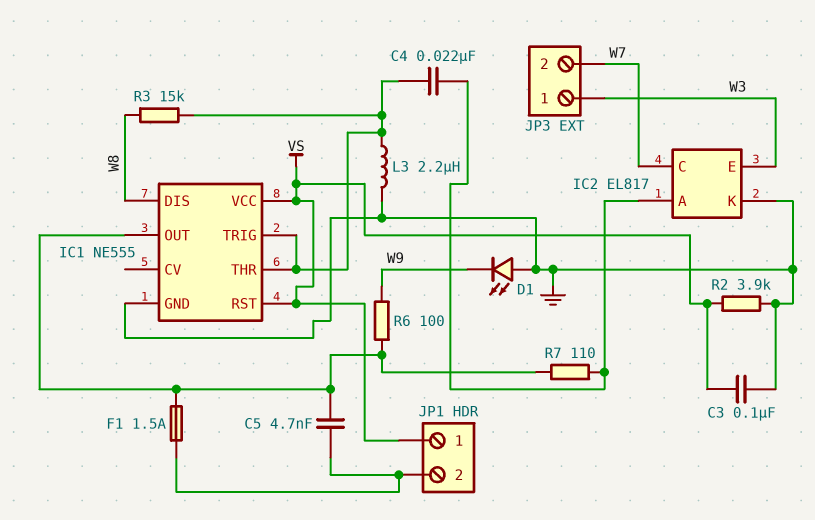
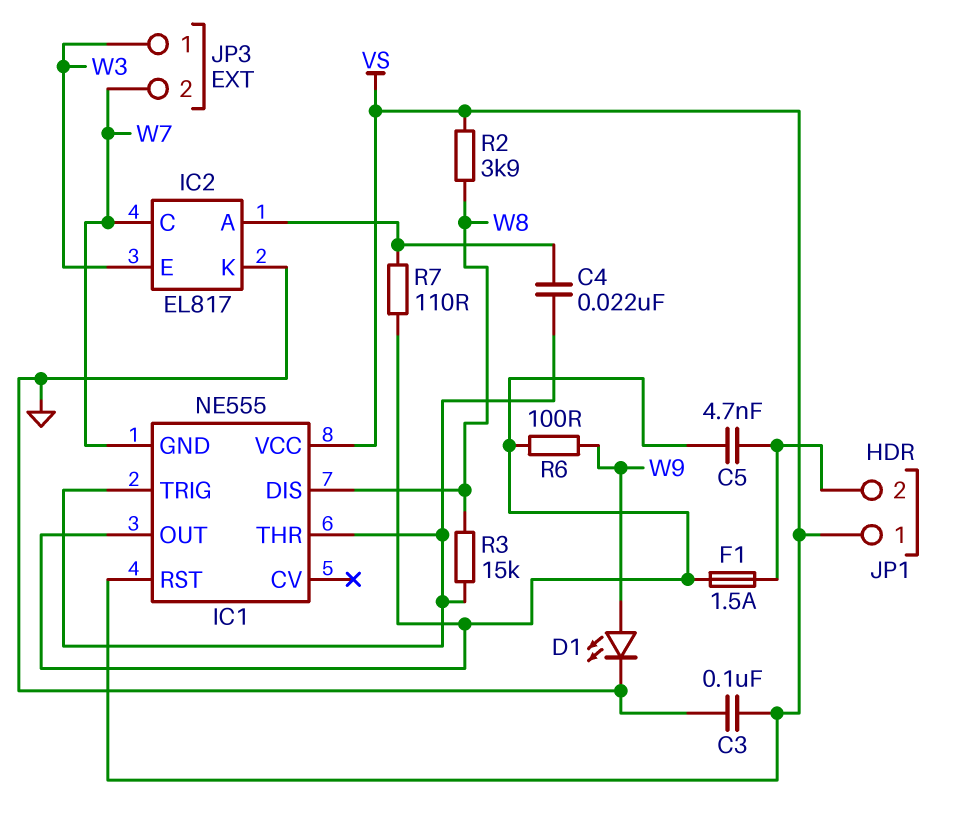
D1: LED (A GND, K W9) -> LED (A W9, K GND)
IC1 pin GND: GND -> W7
L3: 2.2uH (GND, IC1/THR) -> none
R2: 3.9k (GND, VS) -> 3.9k (VS, W8)

